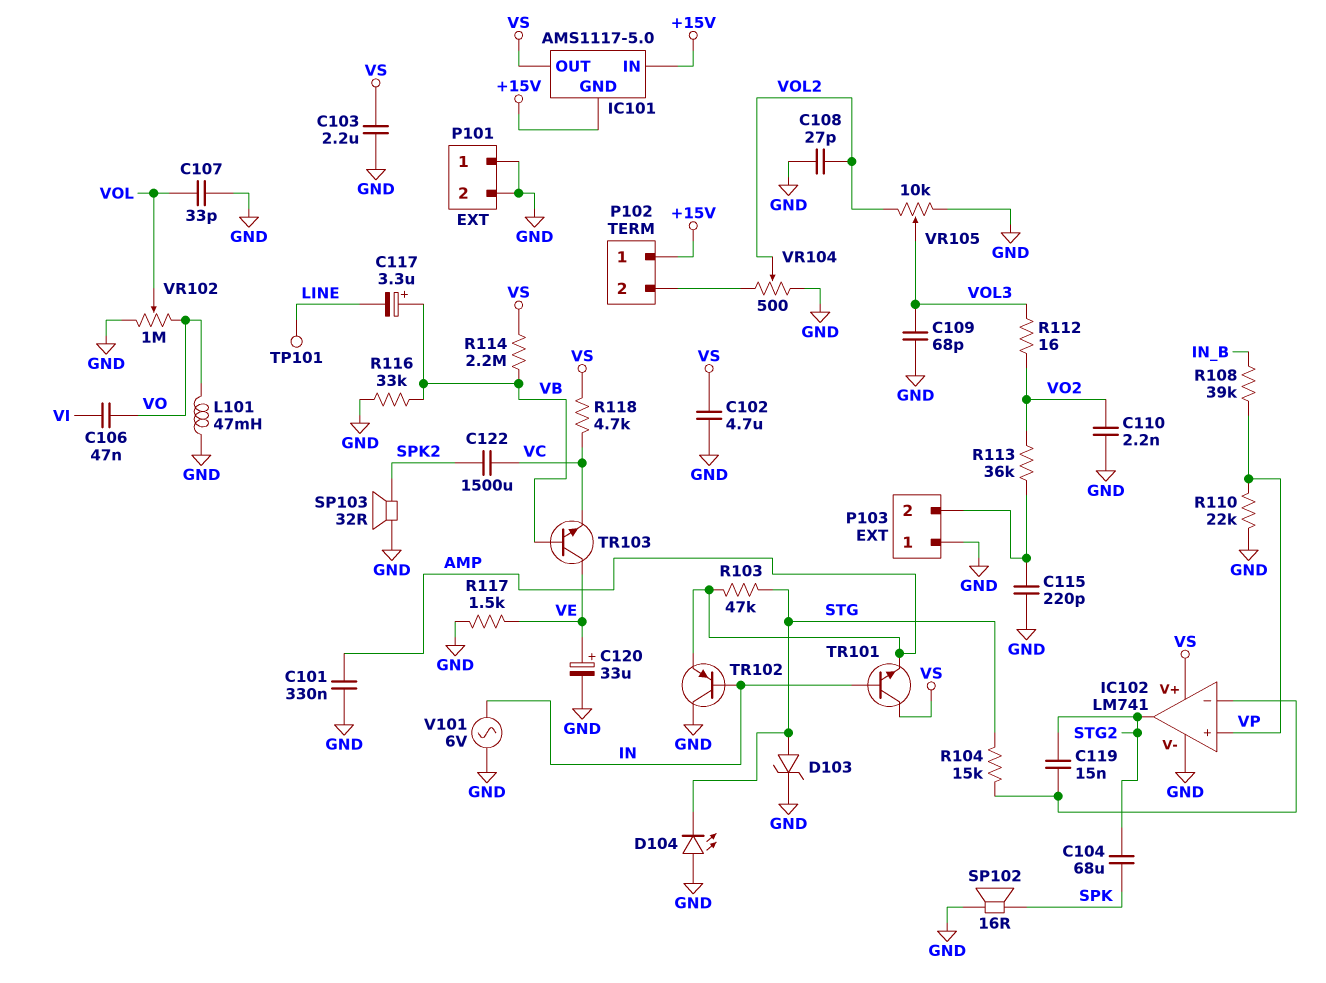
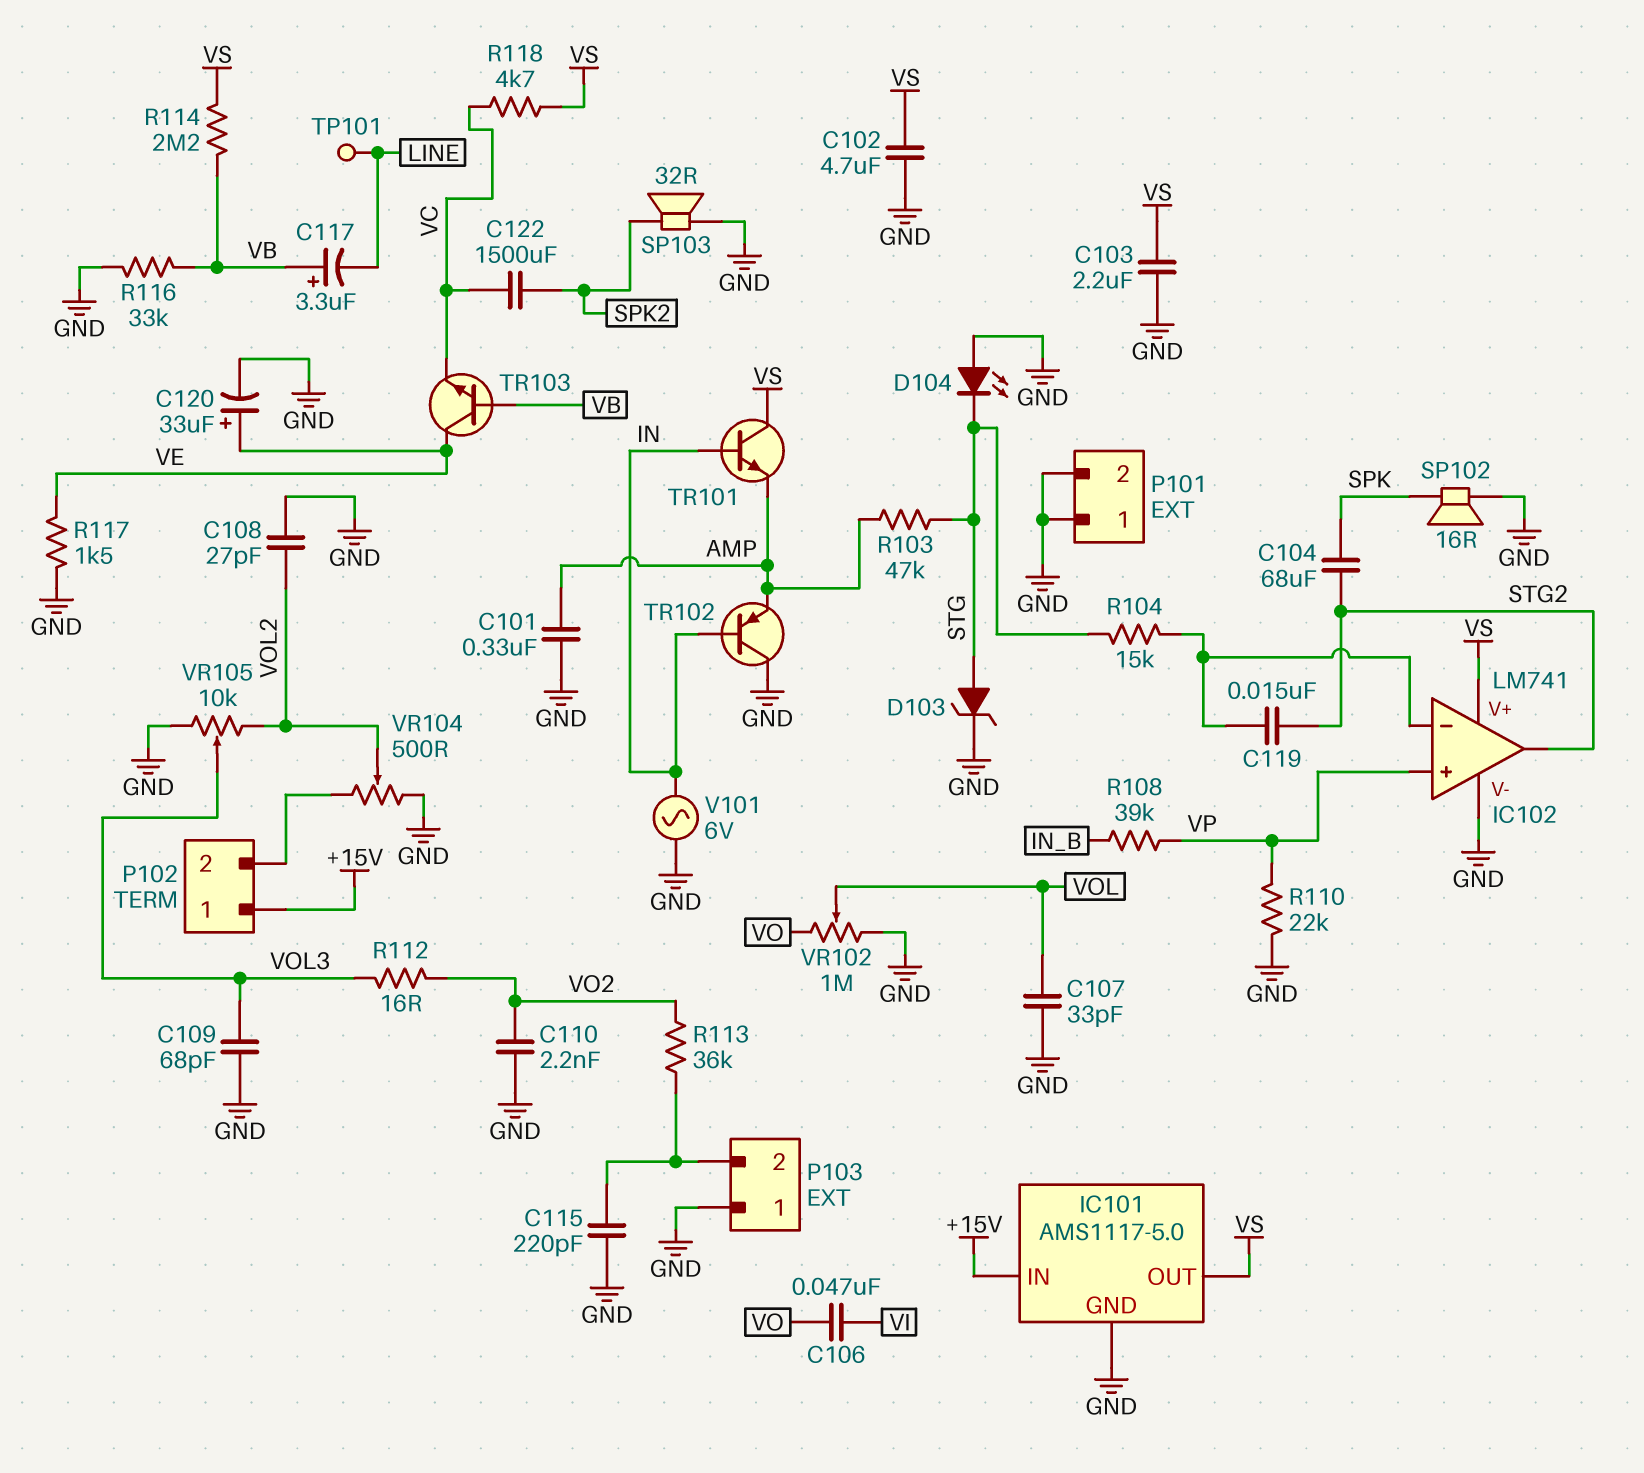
IC101 pin GND: +15V -> GND
L101: 47mH (GND, VO) -> none

